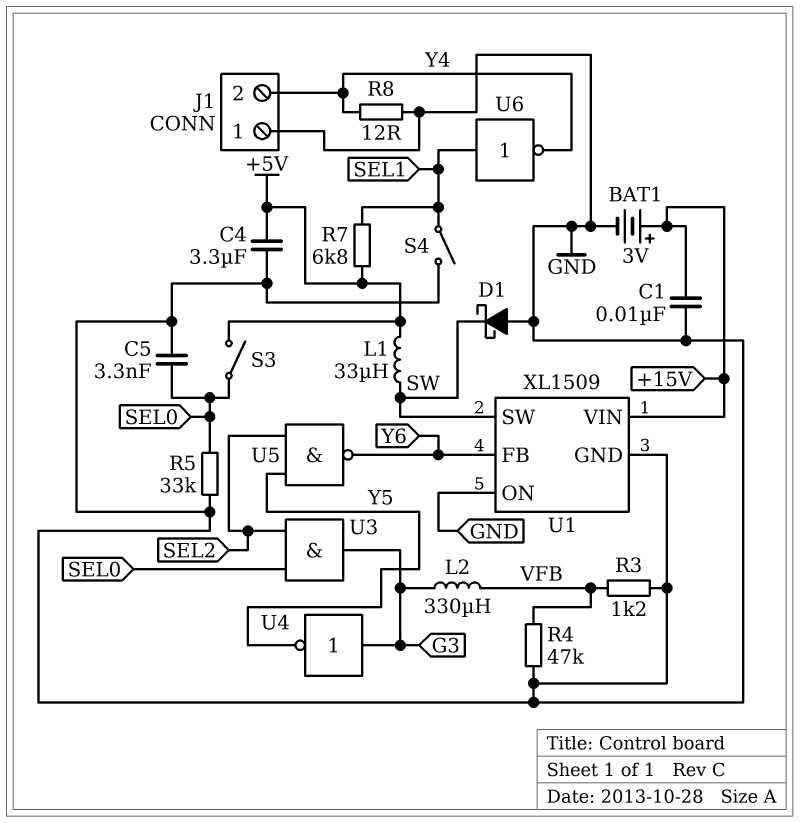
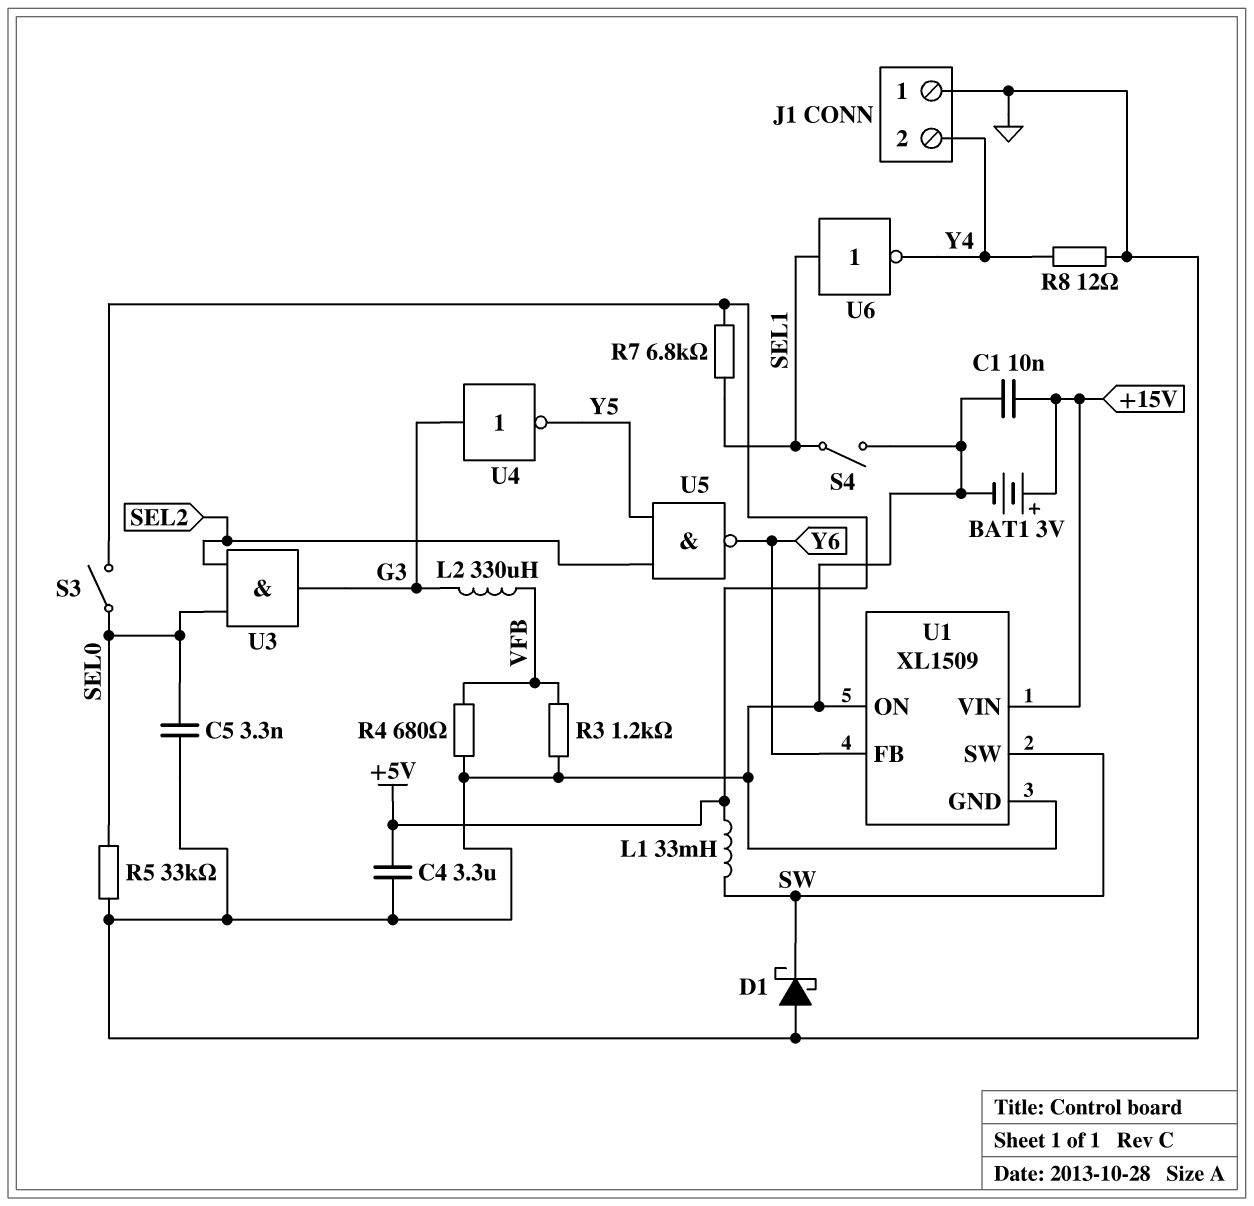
L1: 33uH (+5V, SW) -> 33mH (+5V, SW)
R4: 47k (GND, VFB) -> 680 (GND, VFB)

